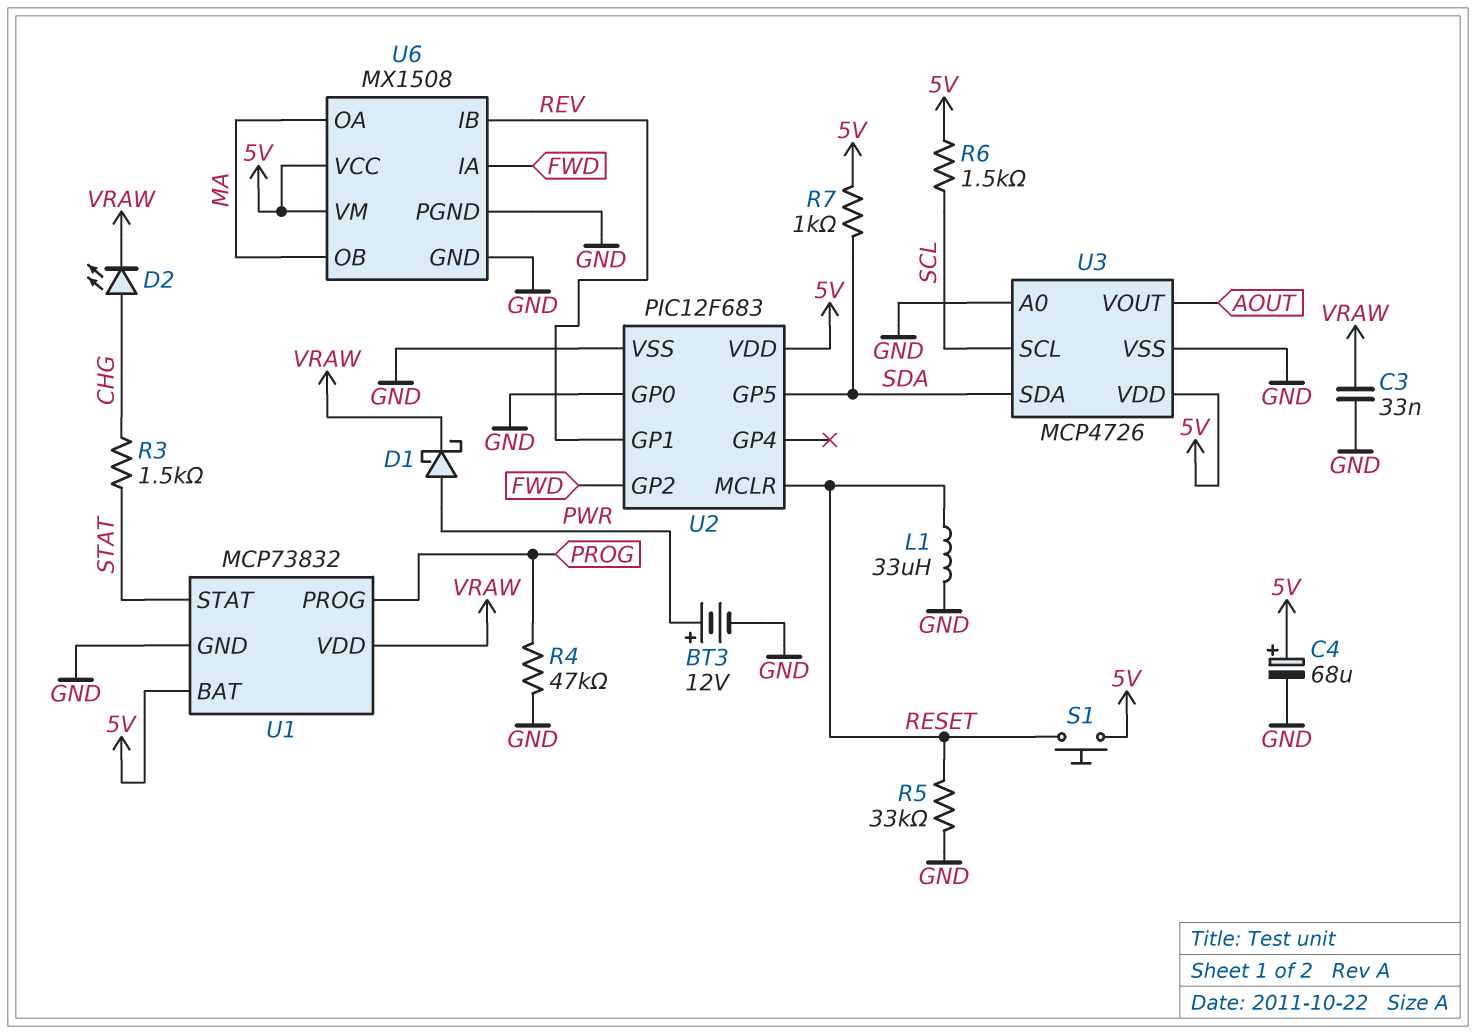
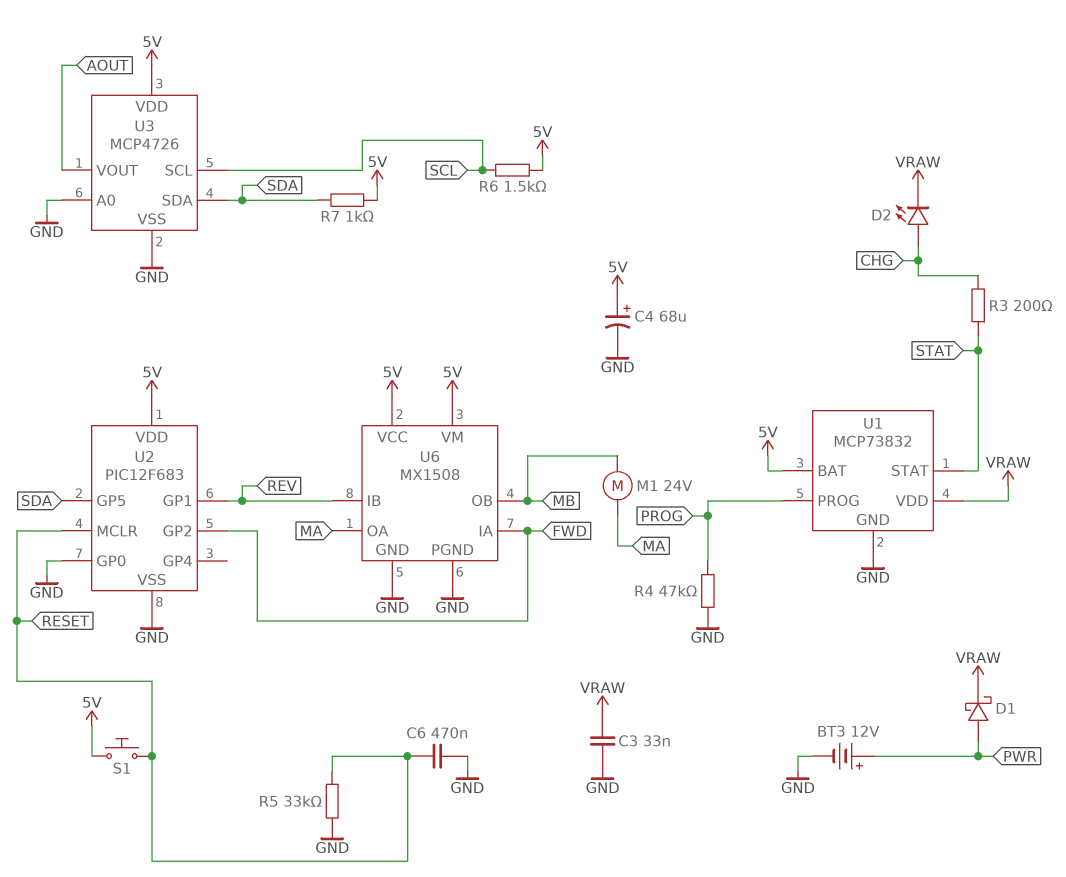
C6: none -> 470nF (GND, RESET)
L1: 33uH (GND, RESET) -> none
M1: none -> motor 24V (MA, MB)
R3: 1.5k (CHG, STAT) -> 200 (CHG, STAT)
U6 pin OB: MA -> MB

